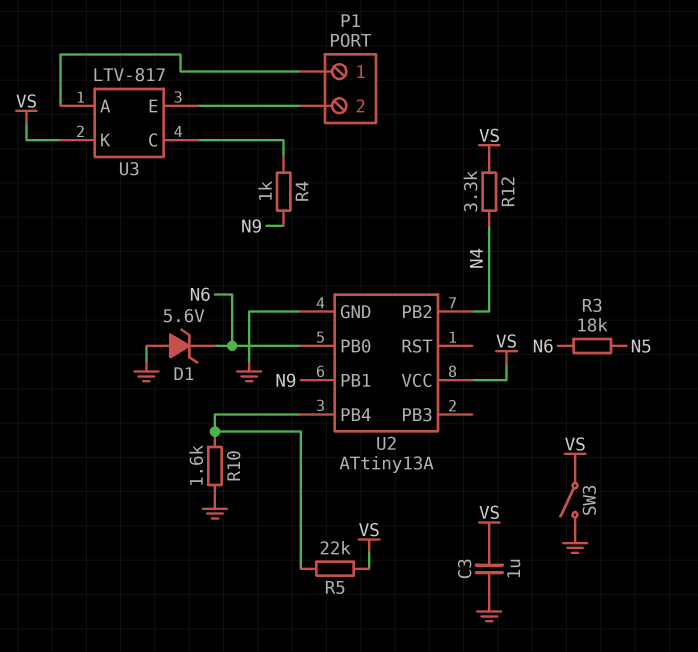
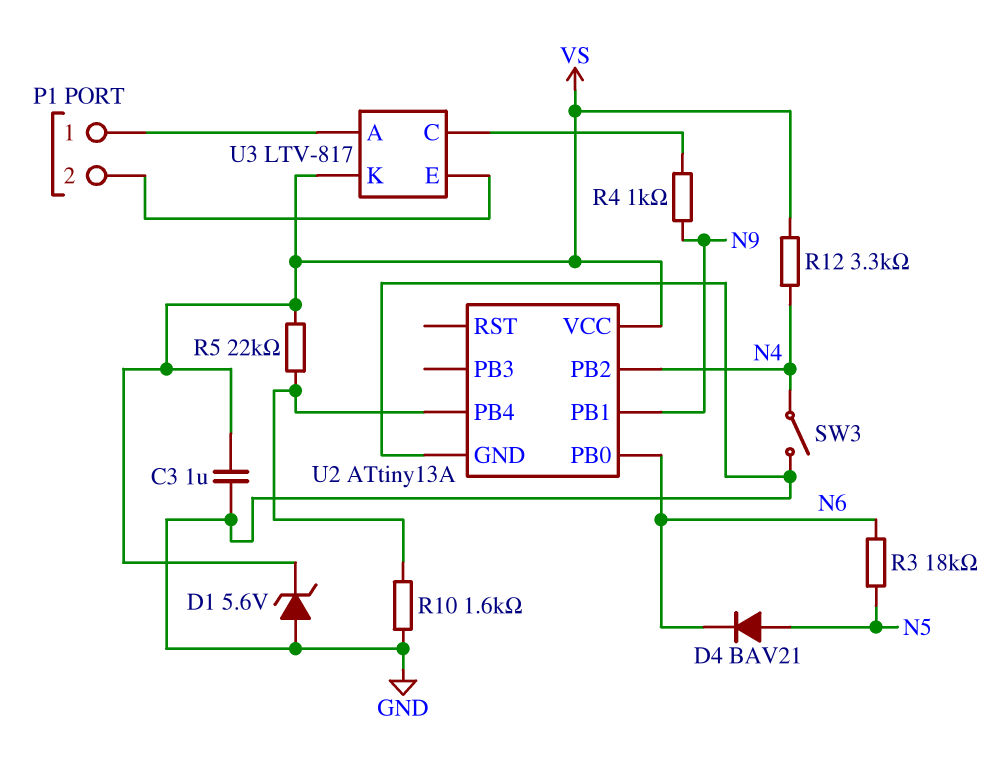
D1: zener 5.6V (A GND, K N6) -> zener 5.6V (A GND, K VS)
D4: none -> diode BAV21 (A N5, K N6)
SW3: switch (GND, VS) -> switch (GND, N4)

